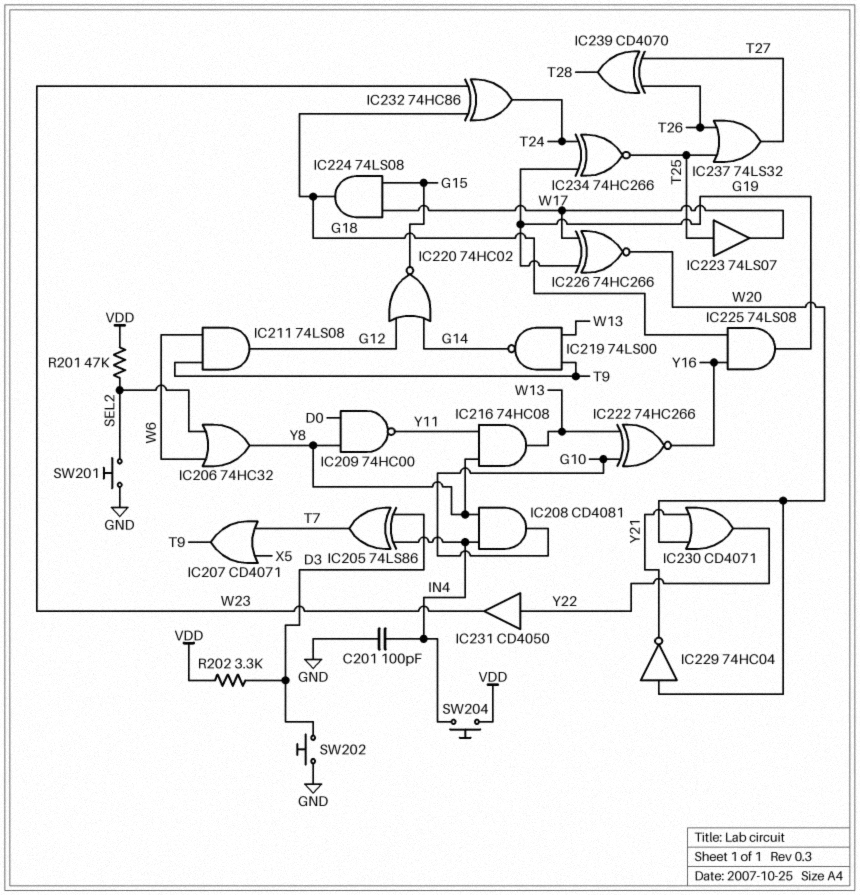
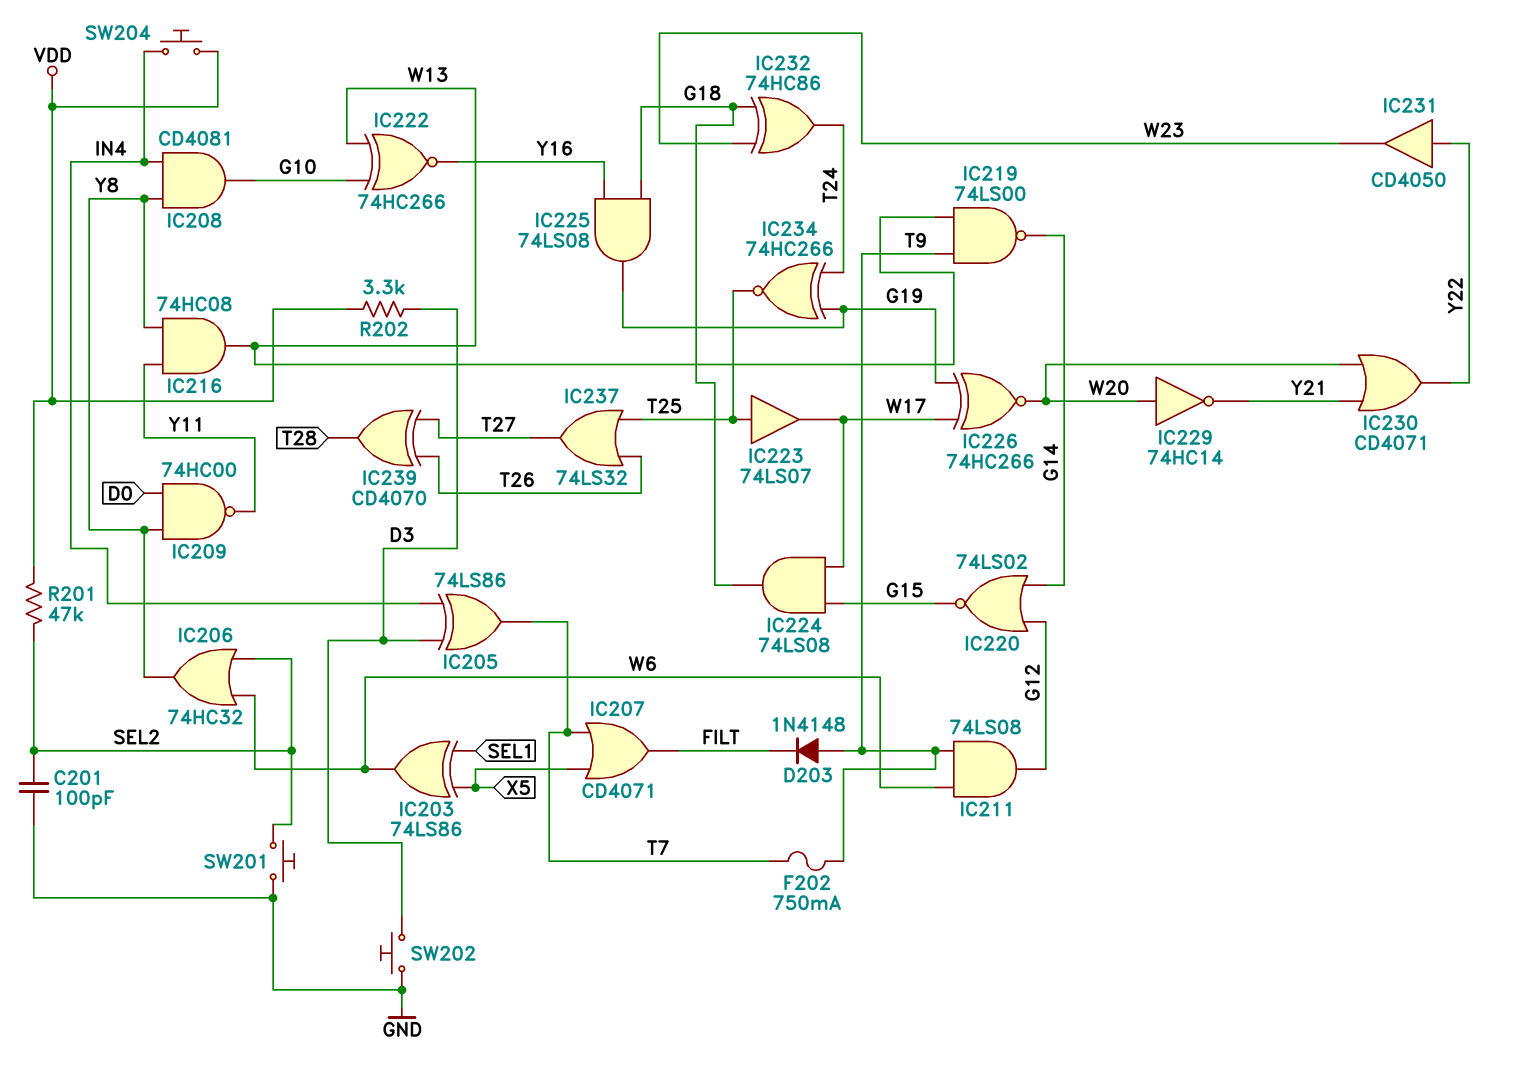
C201: 100pF (GND, IN4) -> 100pF (GND, SEL2)
D203: none -> diode 1N4148 (A T9, K FILT)
F202: none -> 750mA (T7, T9)
IC203: none -> XOR 74LS86 (in SEL1, in X5, out W6)
IC207: OR CD4071 (in T7, in X5, out T9) -> OR CD4071 (in T7, in X5, out FILT)
IC220: NOR 74HC02 (in G12, in G14, out G15) -> NOR 74LS02 (in G12, in G14, out G15)
IC229: NOT 74HC04 (in W20, out Y21) -> NOT 74HC14 (in W20, out Y21)

